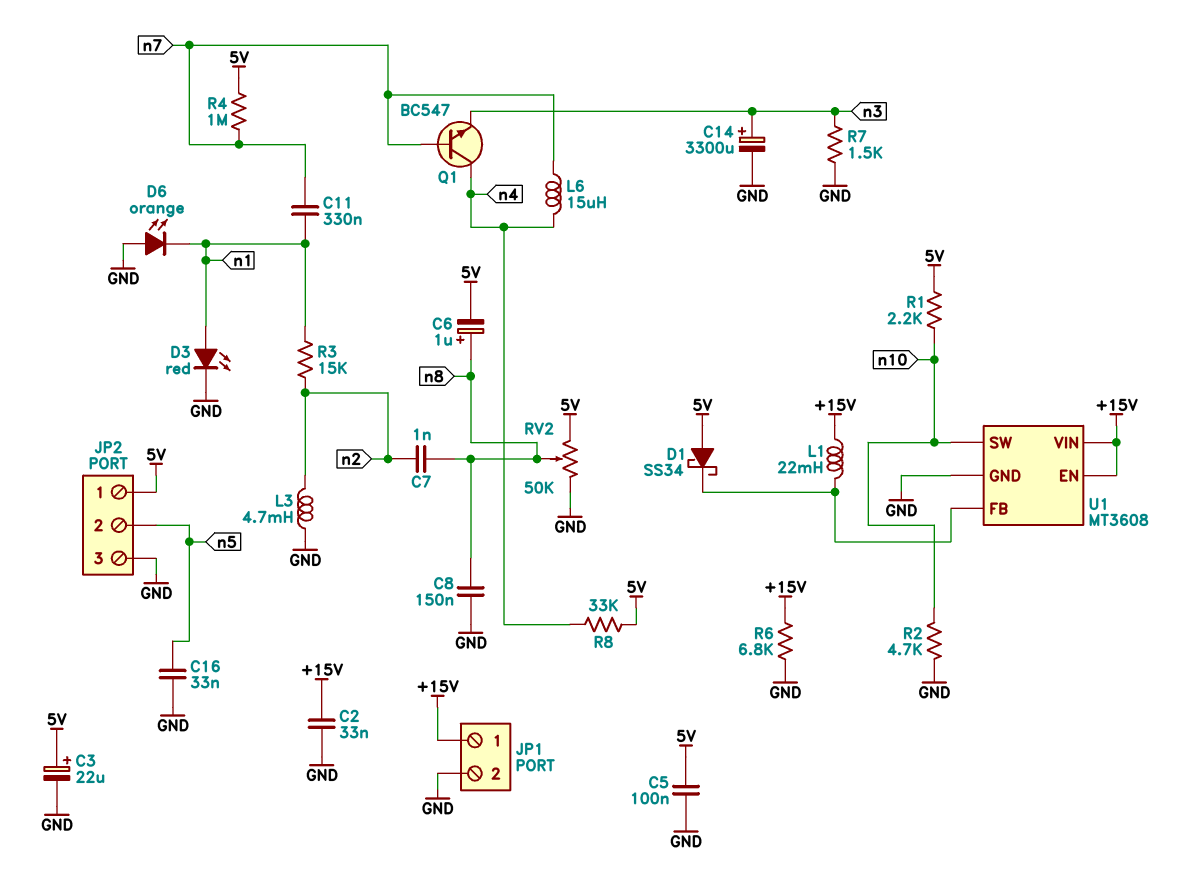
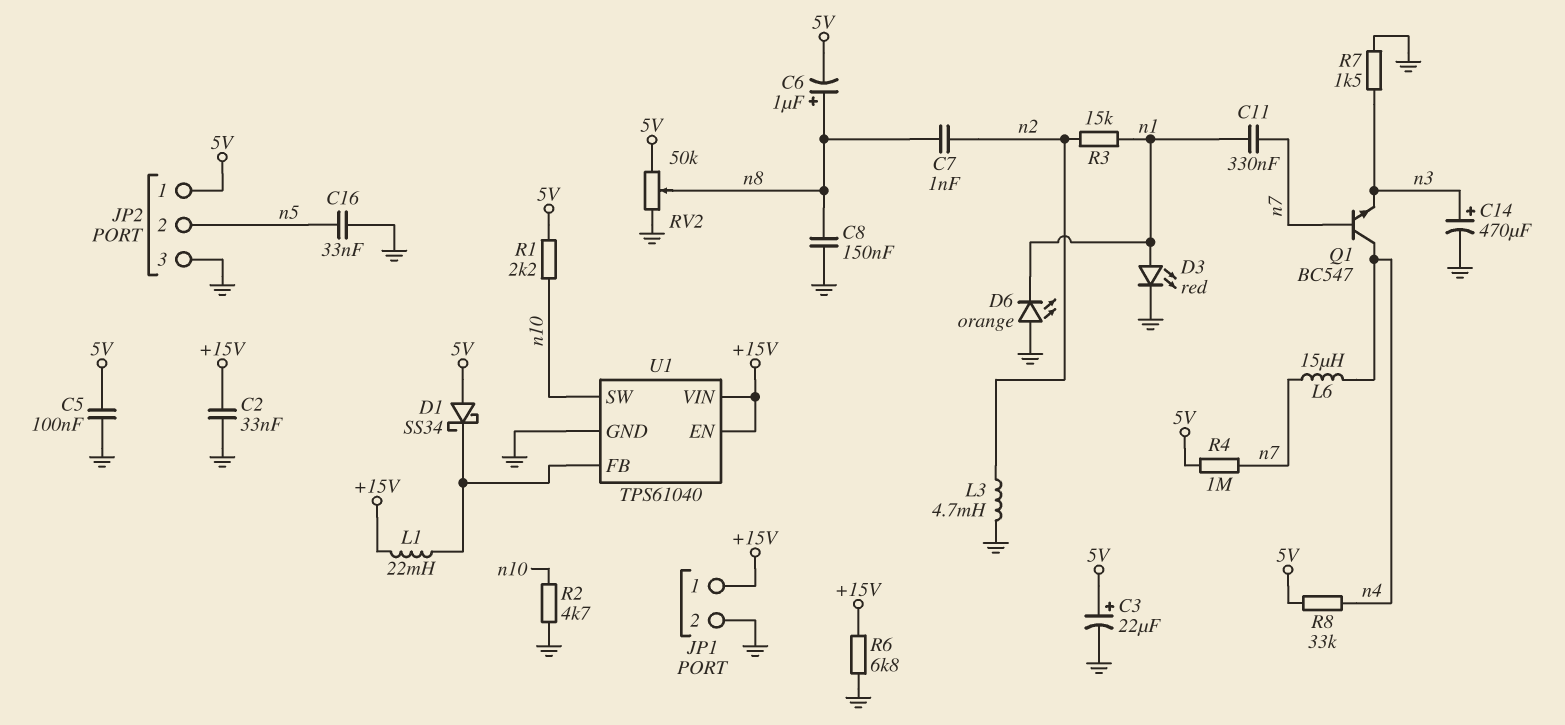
C14: 3300uF (plus n3, minus GND) -> 470uF (plus n3, minus GND)
U1: MT3608 -> TPS61040

